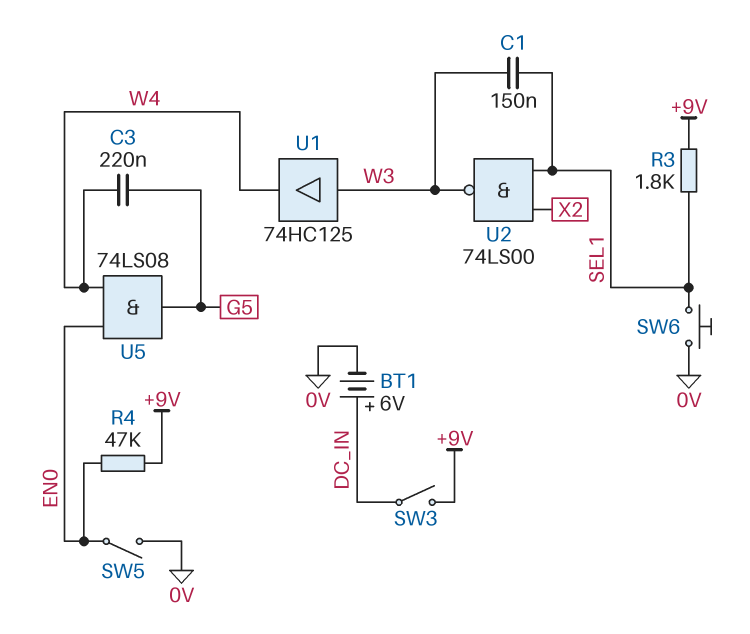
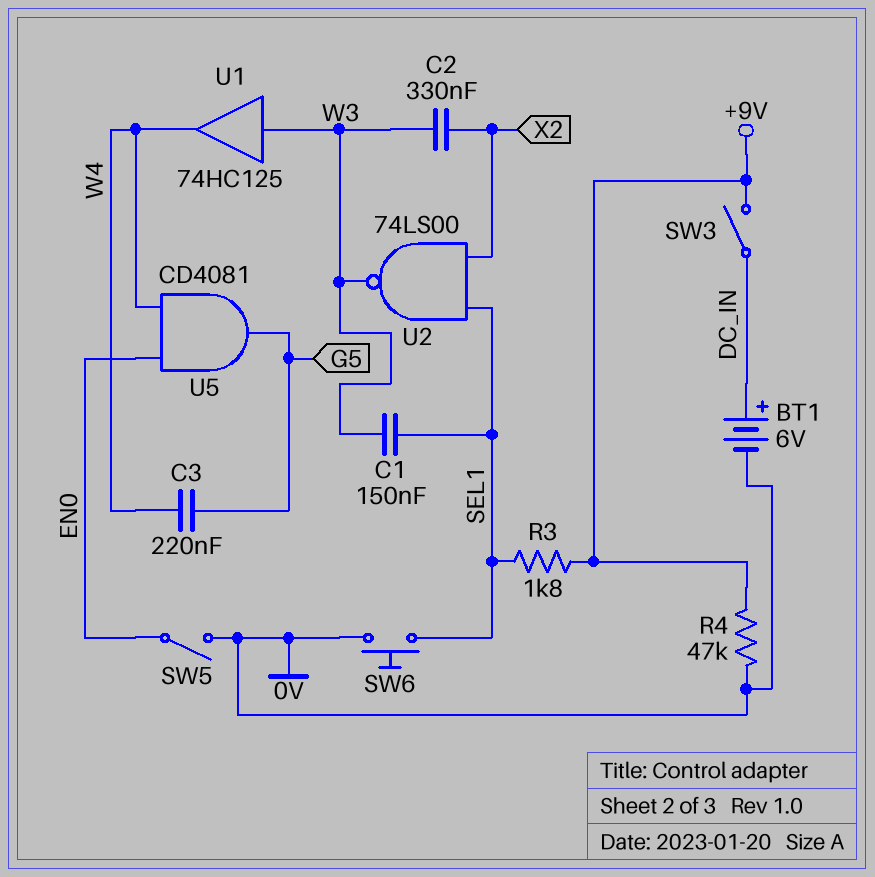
C2: none -> 330nF (W3, X2)
R4: 47k (+9V, EN0) -> 47k (+9V, 0V)
U5: AND 74LS08 (in EN0, in W4, out G5) -> AND CD4081 (in EN0, in W4, out G5)

